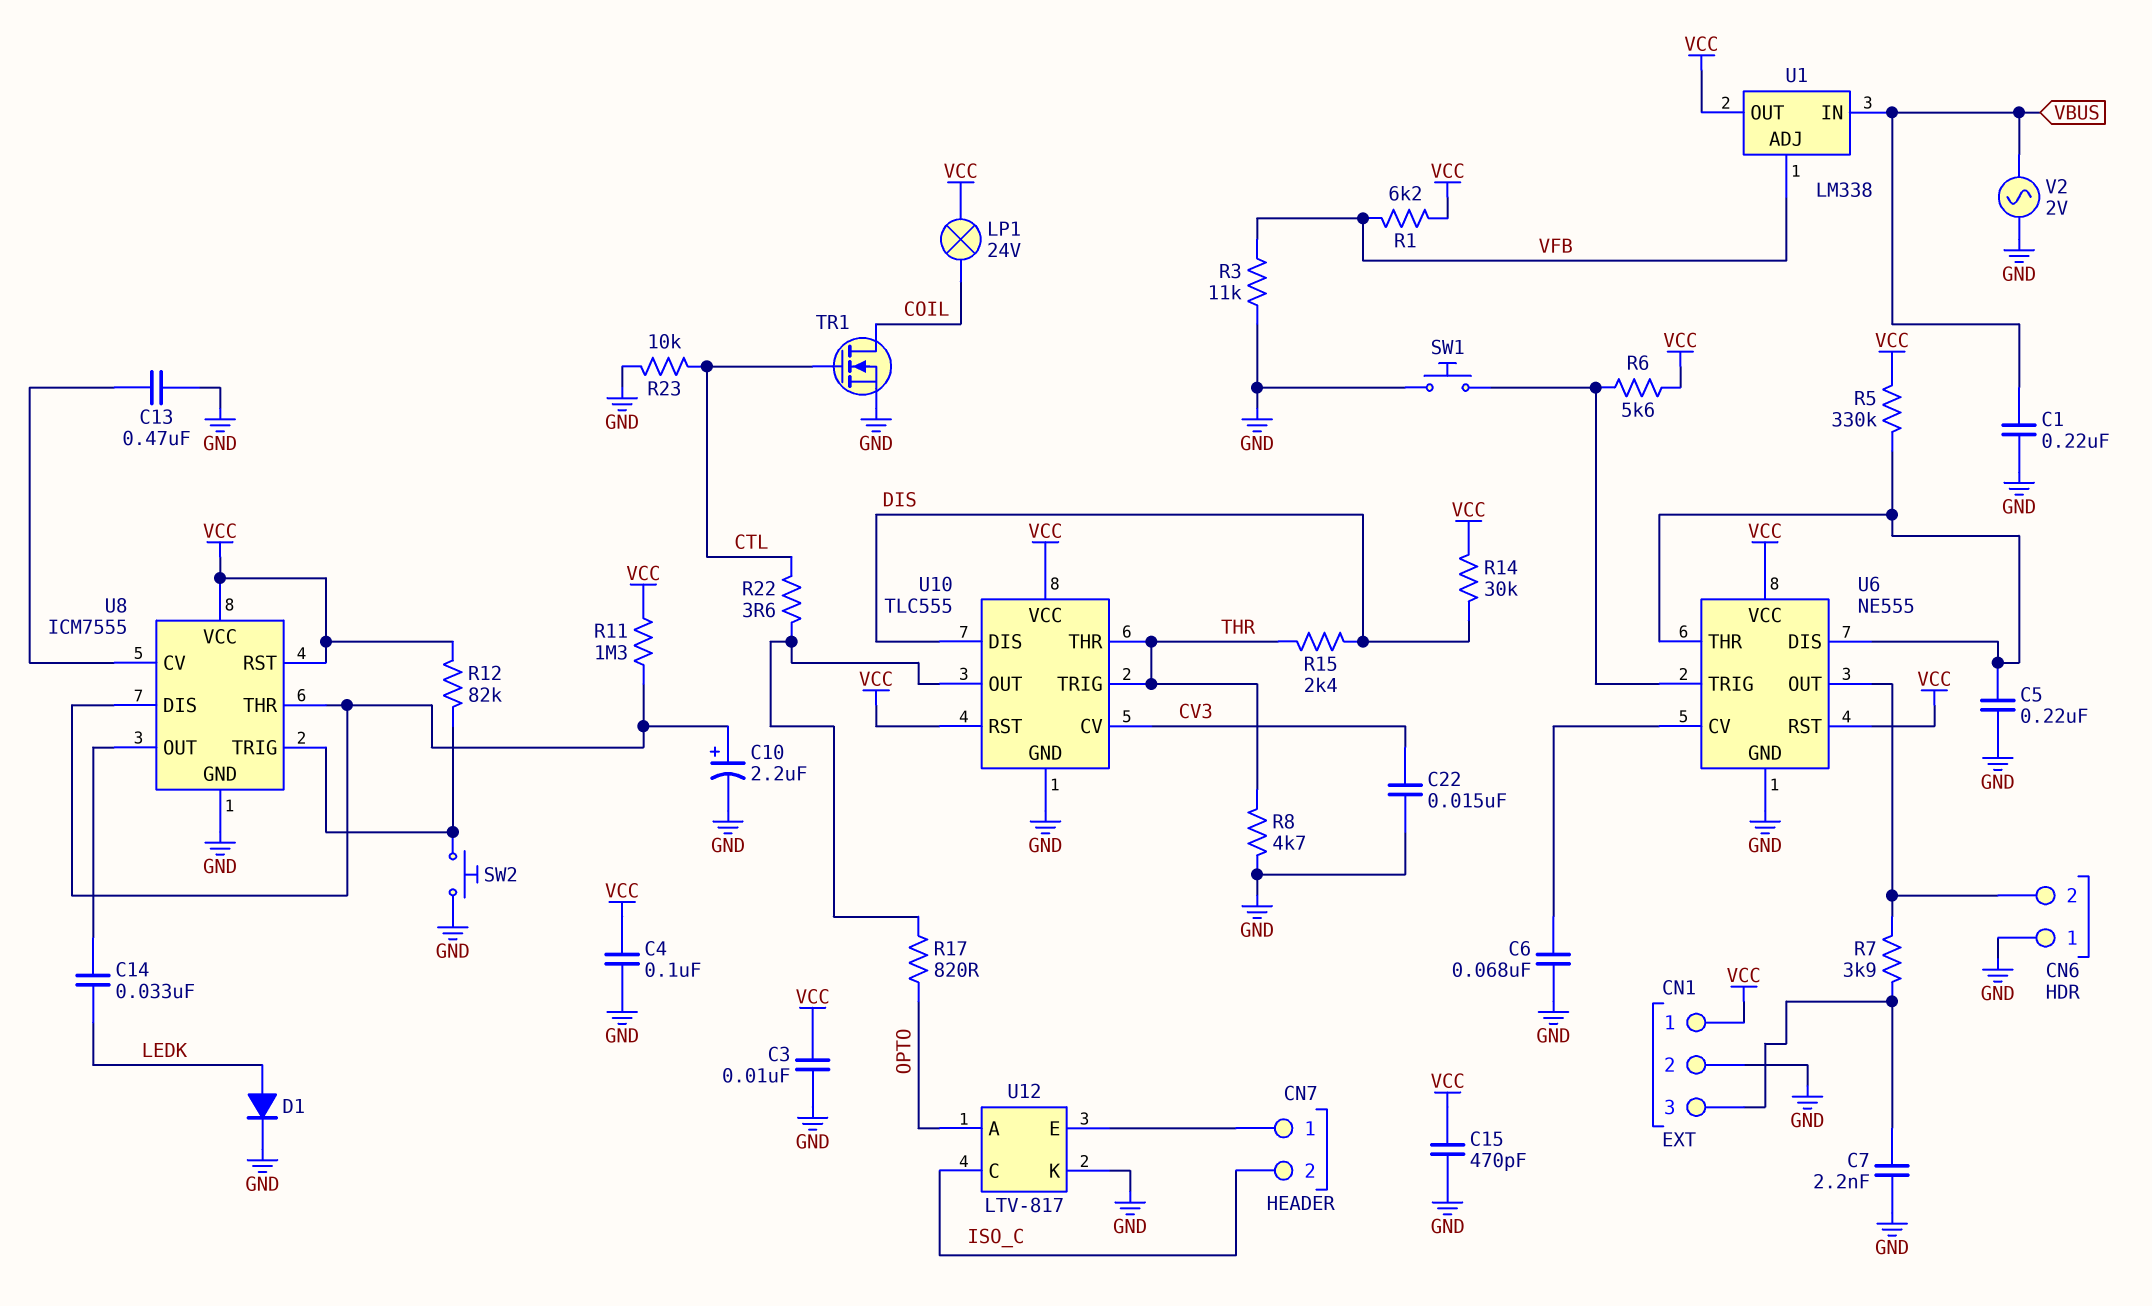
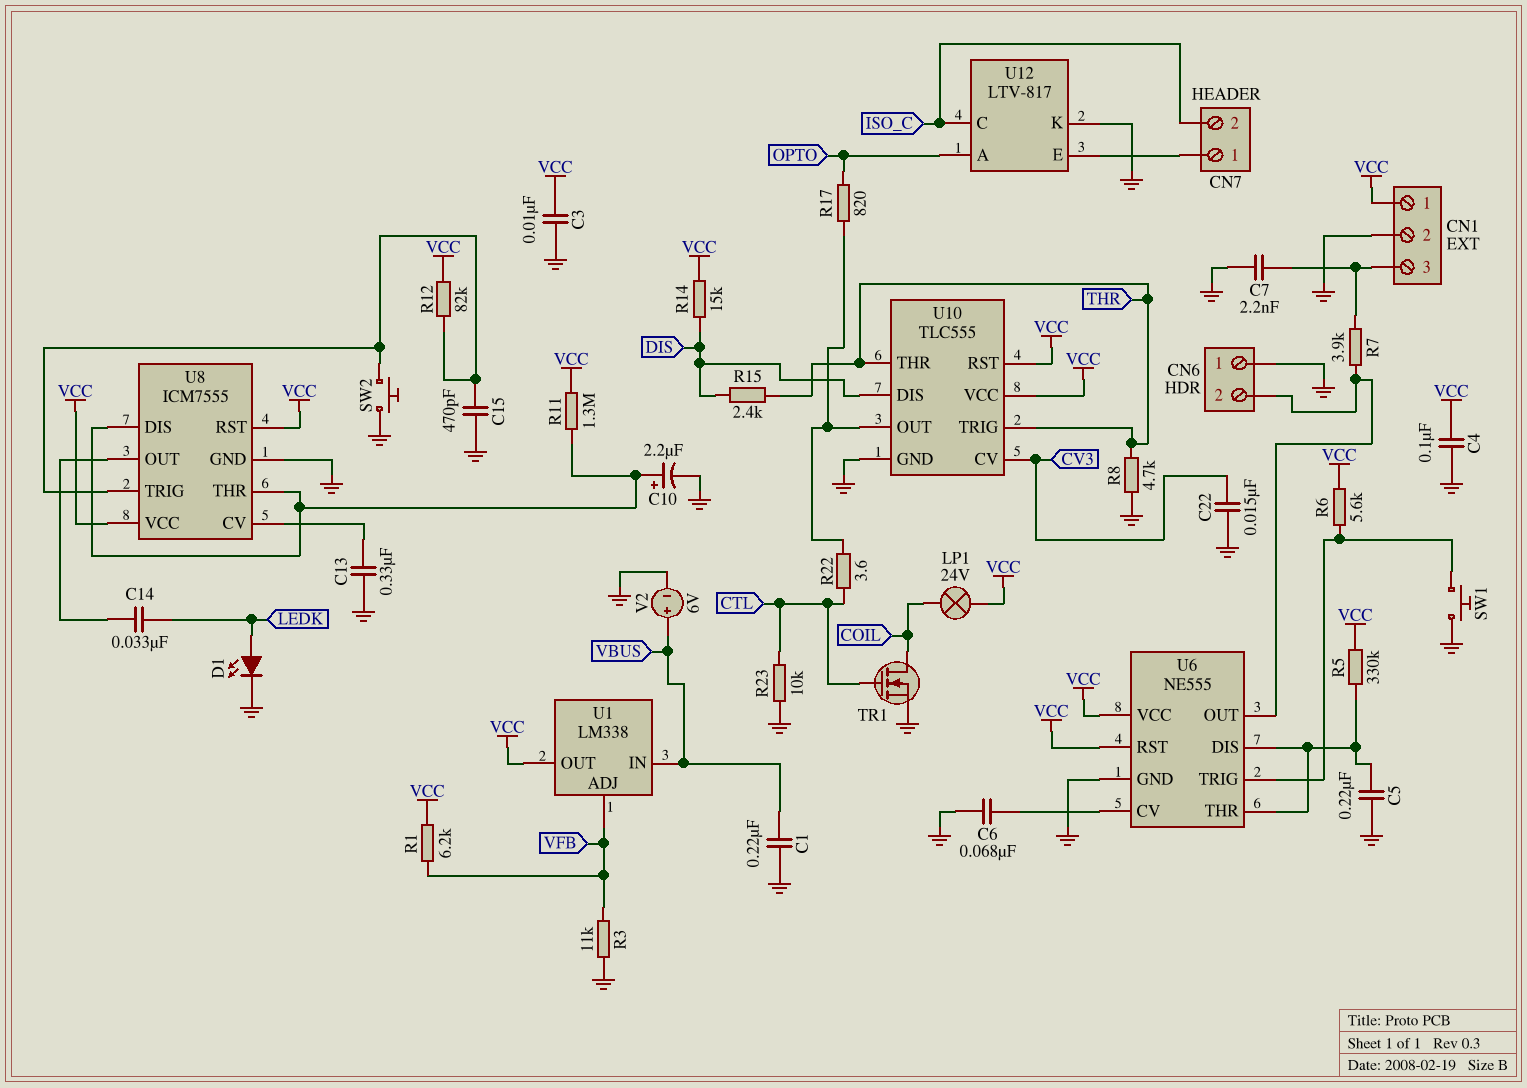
C13: 470nF (GND, U8/CV) -> 330nF (GND, U8/CV)
C15: 470pF (GND, VCC) -> 470pF (GND, U8/TRIG)
D1: diode (A LEDK, K GND) -> LED (A LEDK, K GND)
R14: 30k (DIS, VCC) -> 15k (DIS, VCC)
V2: AC 2V (GND, VBUS) -> 6V (plus VBUS, minus GND)

